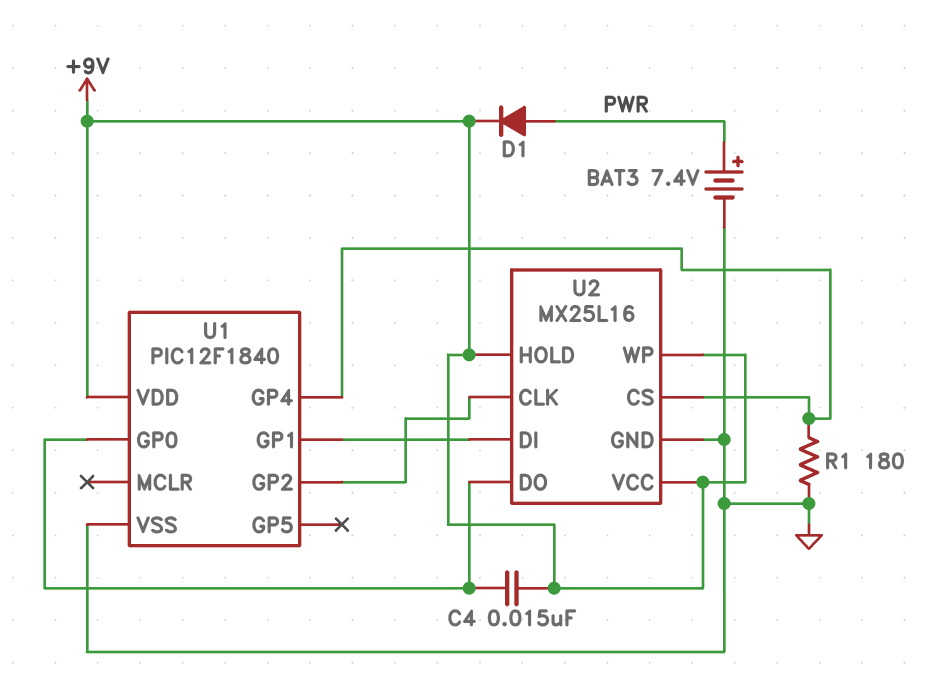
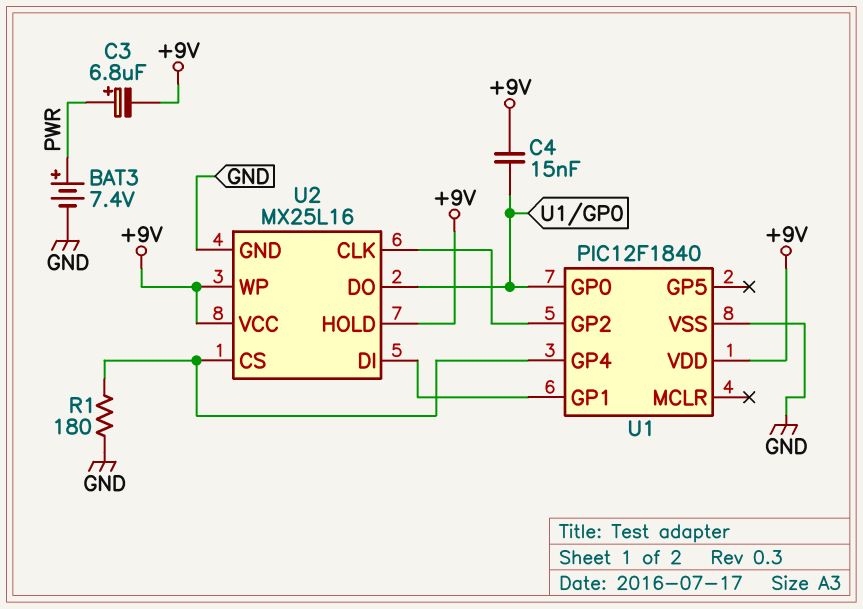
C3: none -> 6.8uF (plus PWR, minus +9V)
D1: diode (A PWR, K +9V) -> none

